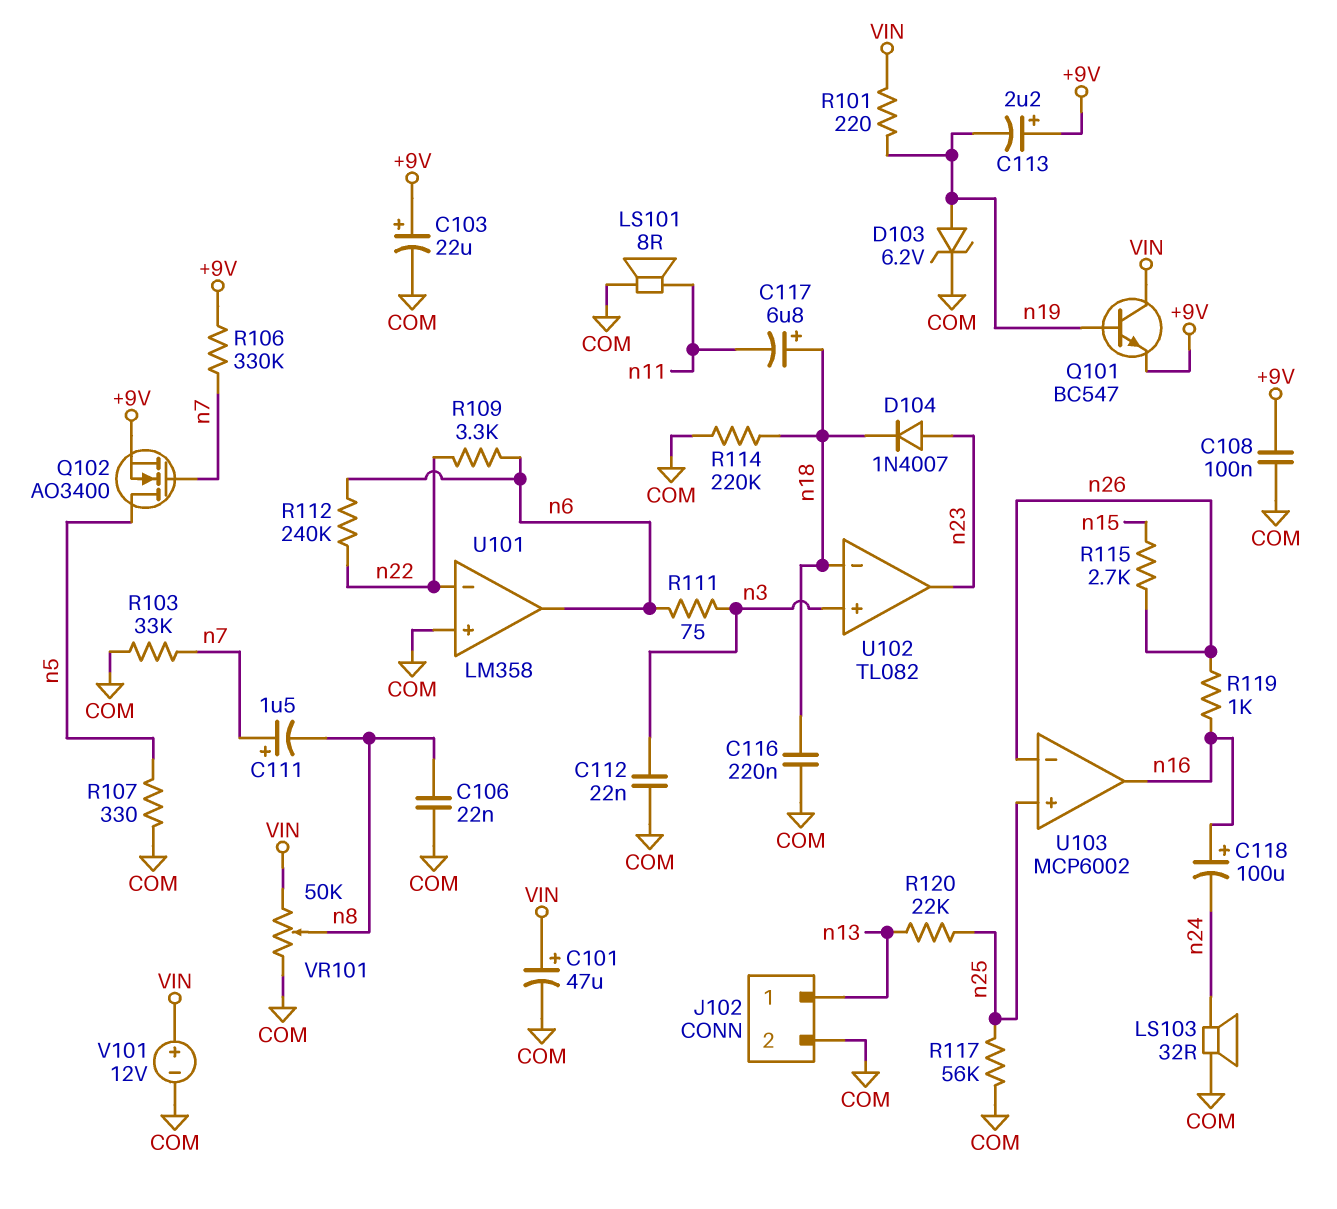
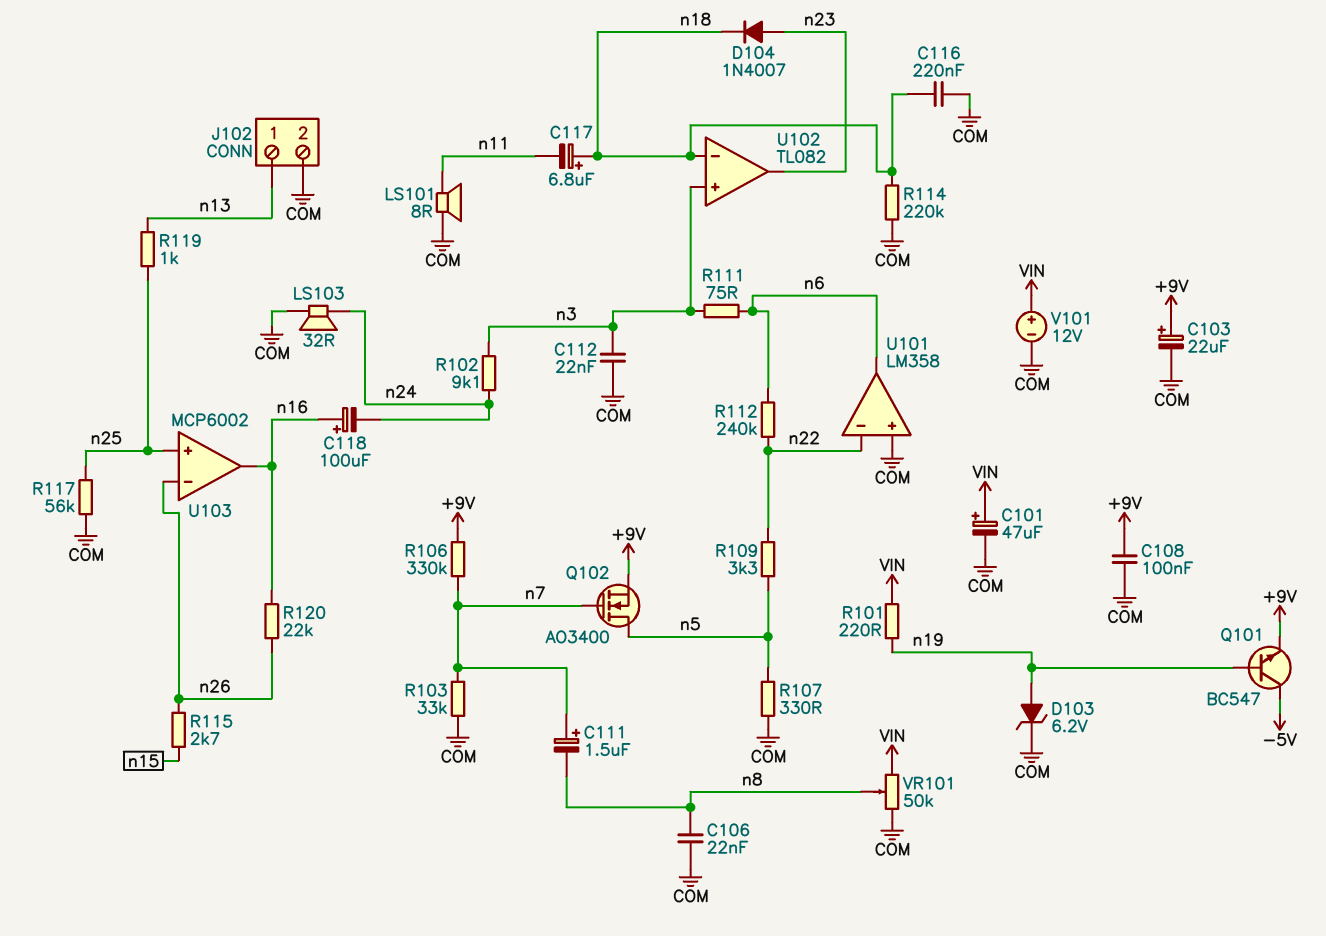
C113: 2.2uF (plus +9V, minus n19) -> none
Q101: NPN BC547 (B n19, C VIN, E +9V) -> NPN BC547 (B n19, C -5V, E +9V)
R102: none -> 9.1k (n3, n24)
R109: 3.3k (n6, n22) -> 3.3k (n5, n22)
R119: 1k (n16, n26) -> 1k (n13, n25)
R120: 22k (n13, n25) -> 22k (n16, n26)

